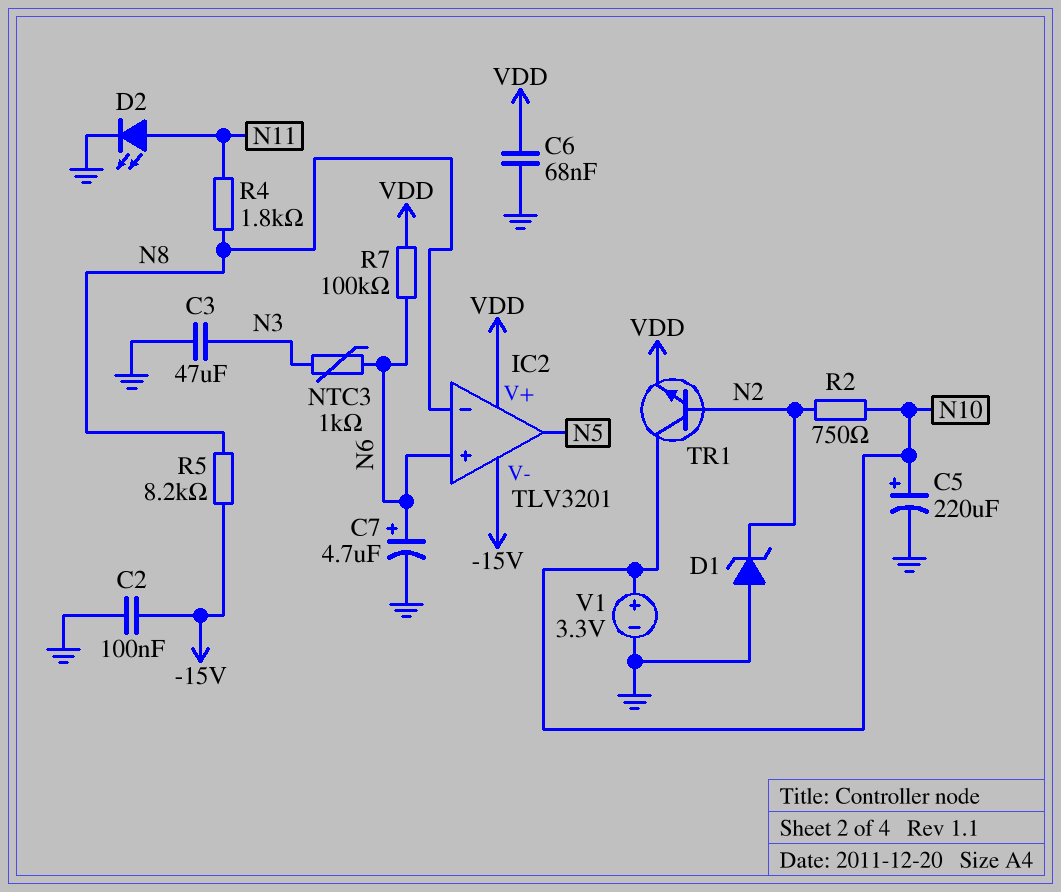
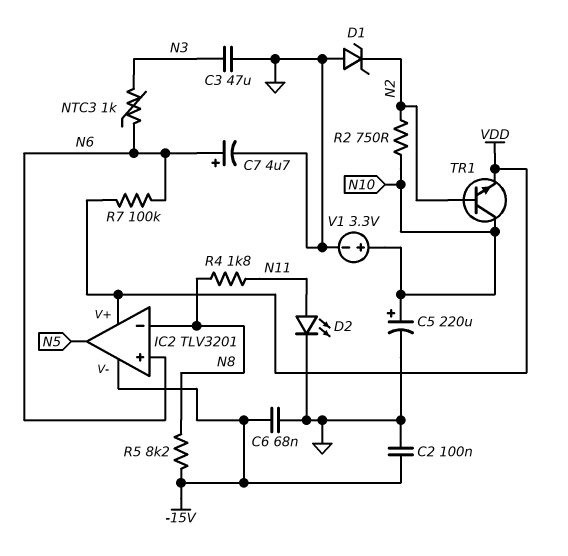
C6: 68nF (GND, VDD) -> 68nF (-15V, GND)

